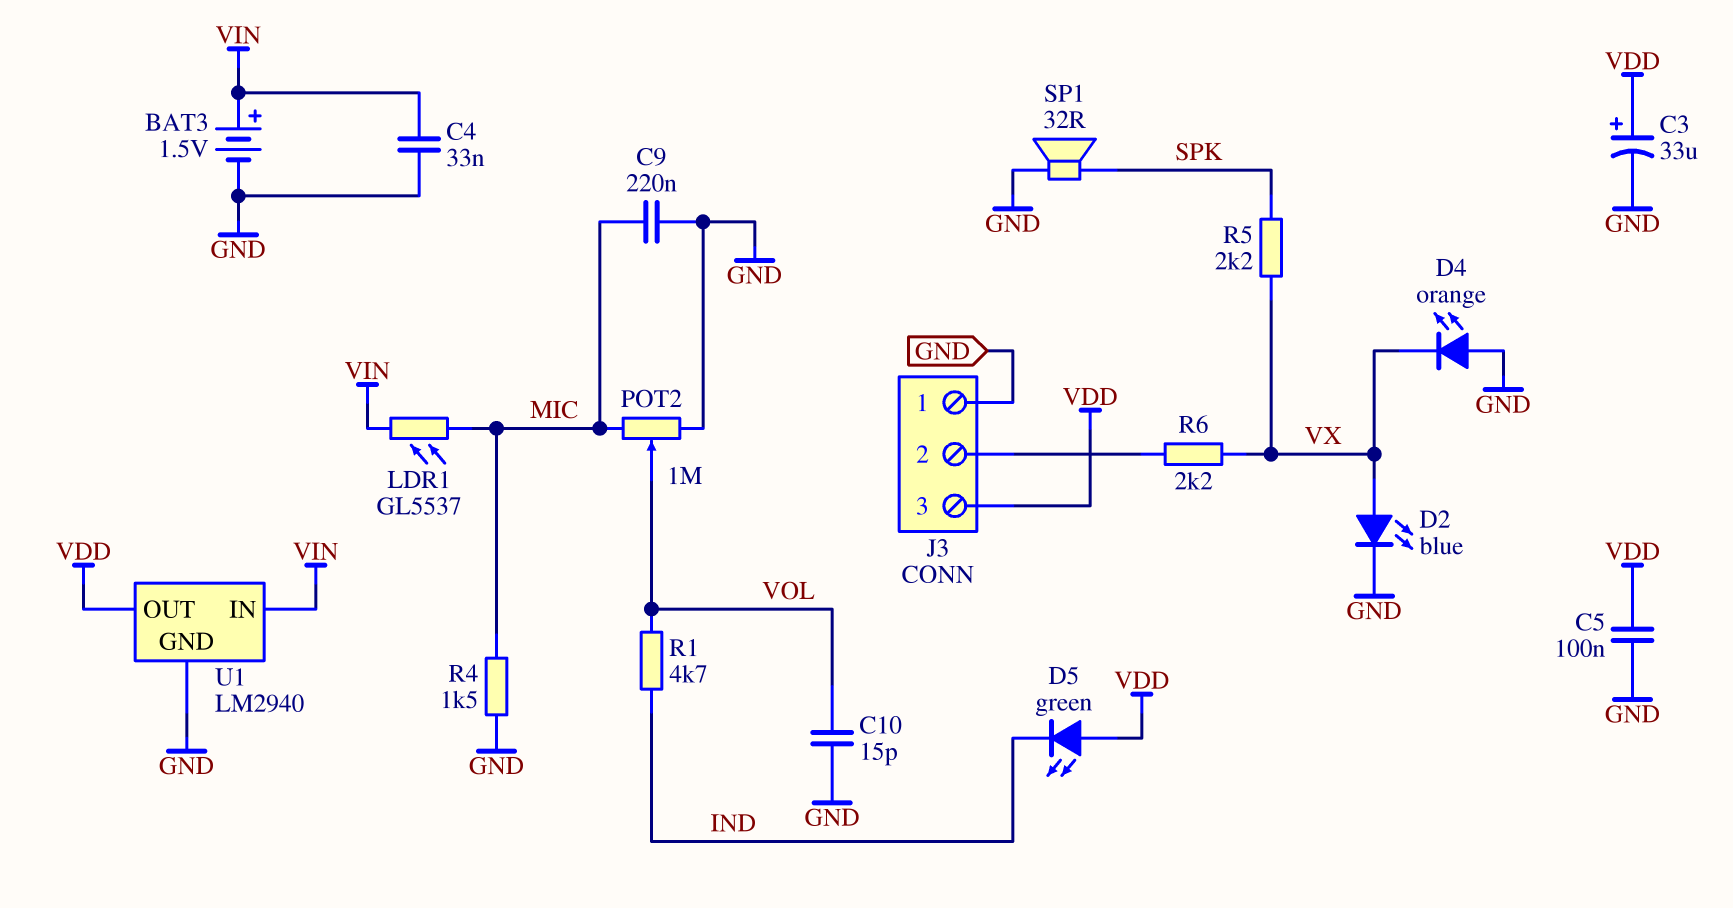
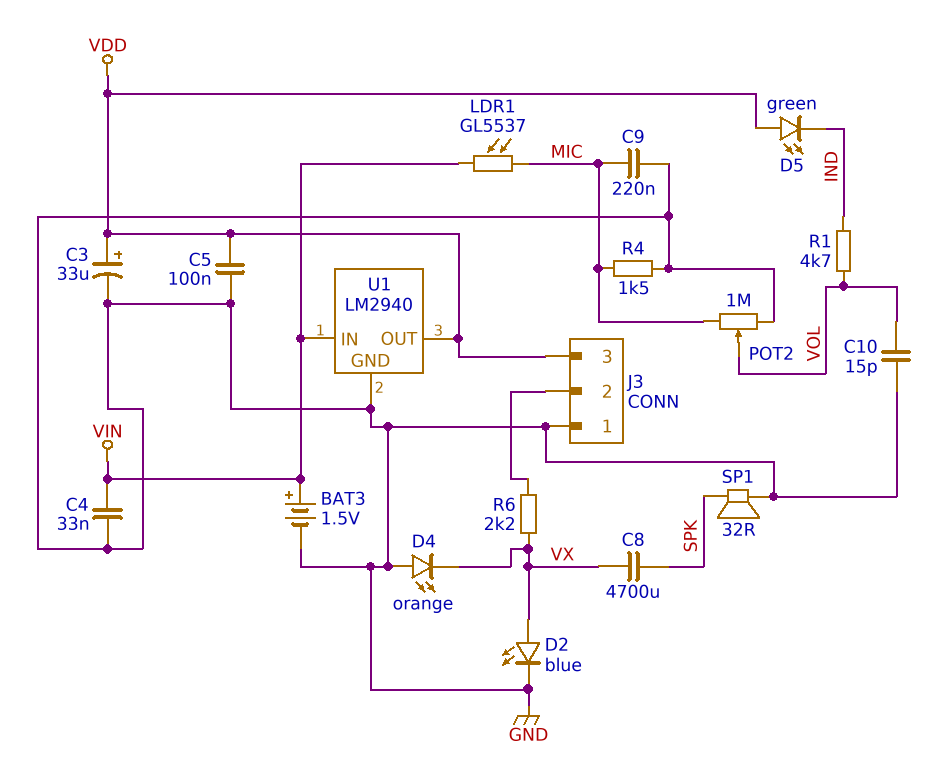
C8: none -> 4700uF (SPK, VX)
R5: 2.2k (SPK, VX) -> none

